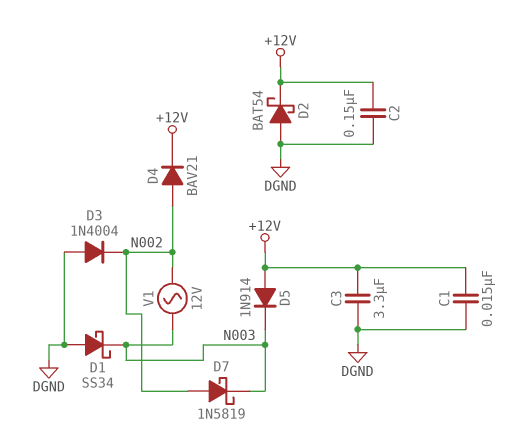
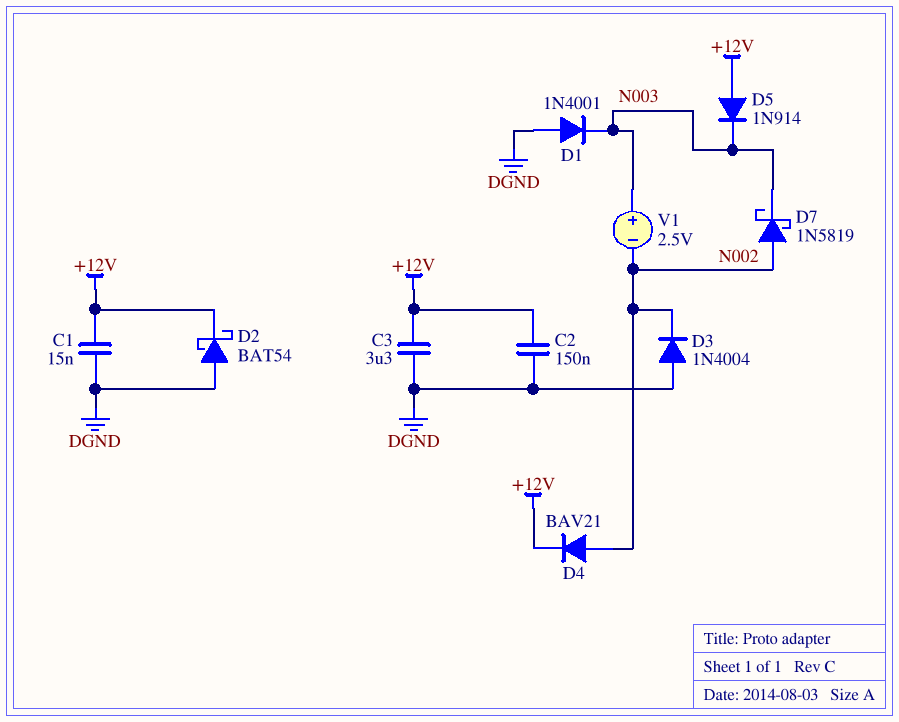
D1: schottky SS34 (A DGND, K N003) -> diode 1N4001 (A DGND, K N003)
V1: AC 12V (N002, N003) -> 2.5V (plus N003, minus N002)

